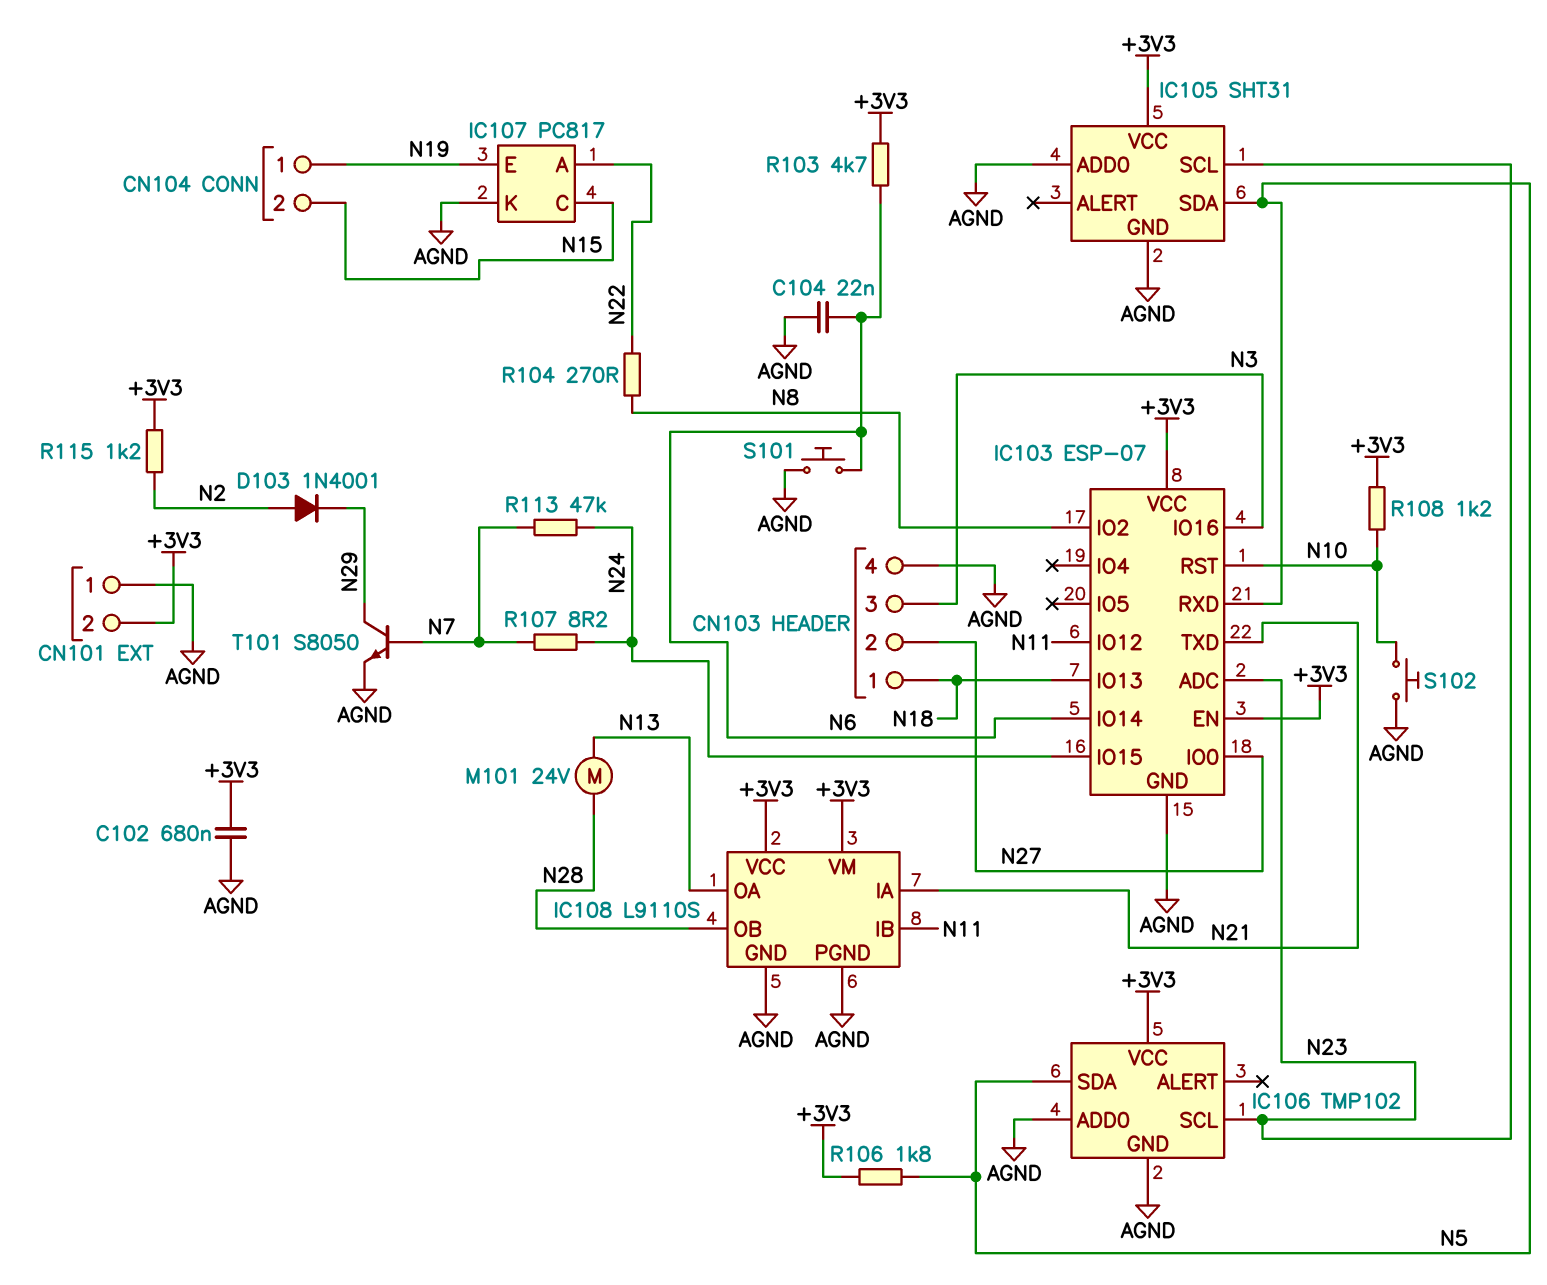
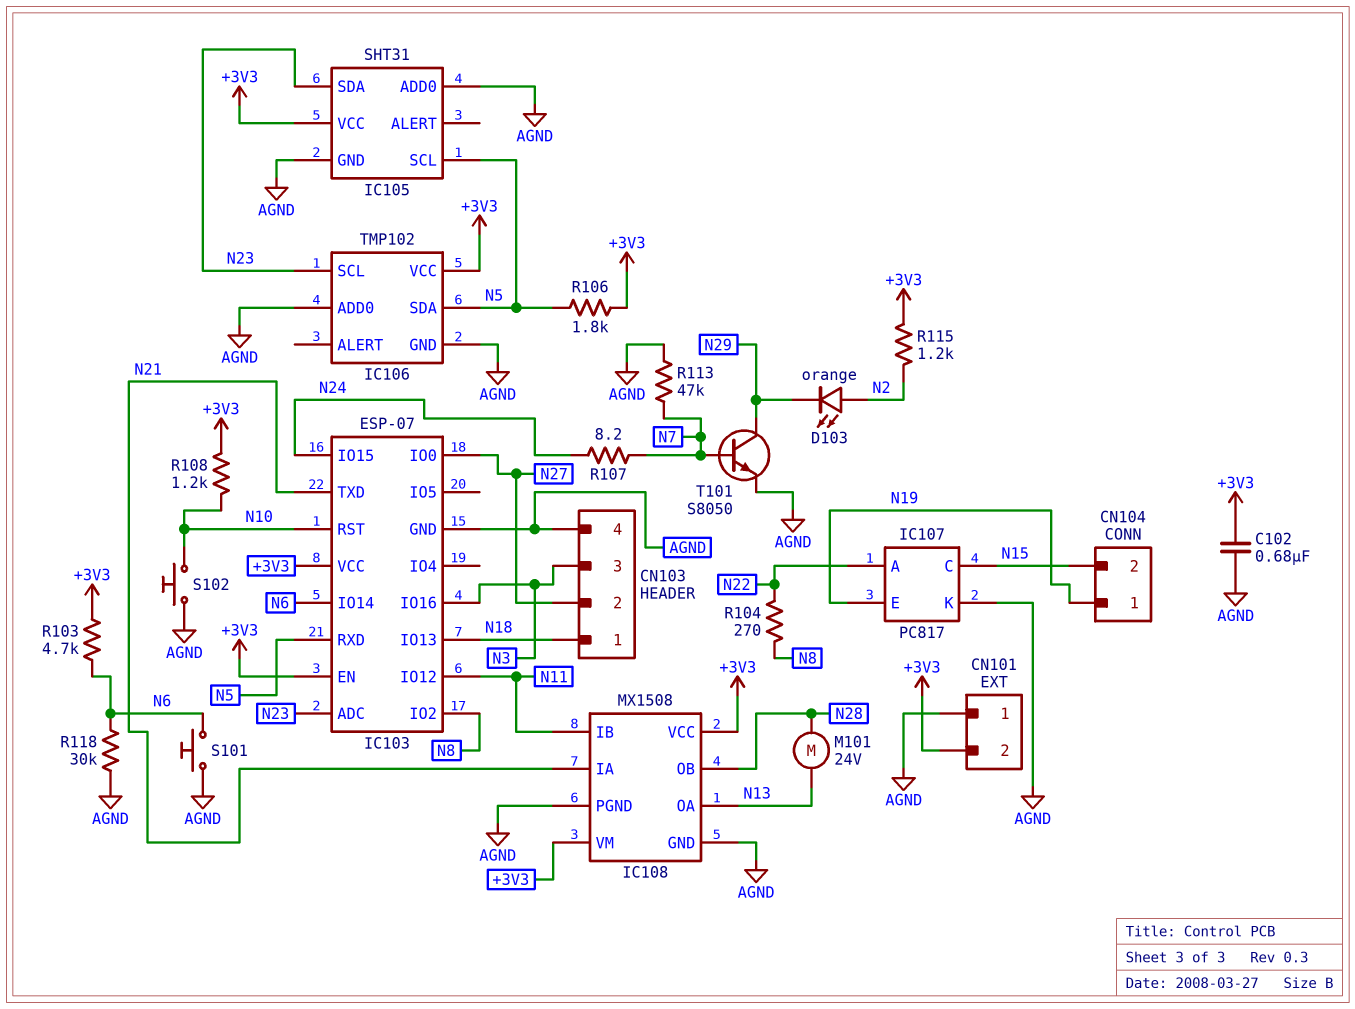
C104: 22nF (AGND, N6) -> none
D103: diode 1N4001 (A N2, K N29) -> LED orange (A N2, K N29)
IC105 pin SCL: N23 -> N5
IC105 pin SDA: N5 -> N23
IC108: L9110S -> MX1508
R113: 47k (N7, N24) -> 47k (AGND, N7)
R118: none -> 30k (AGND, N6)

